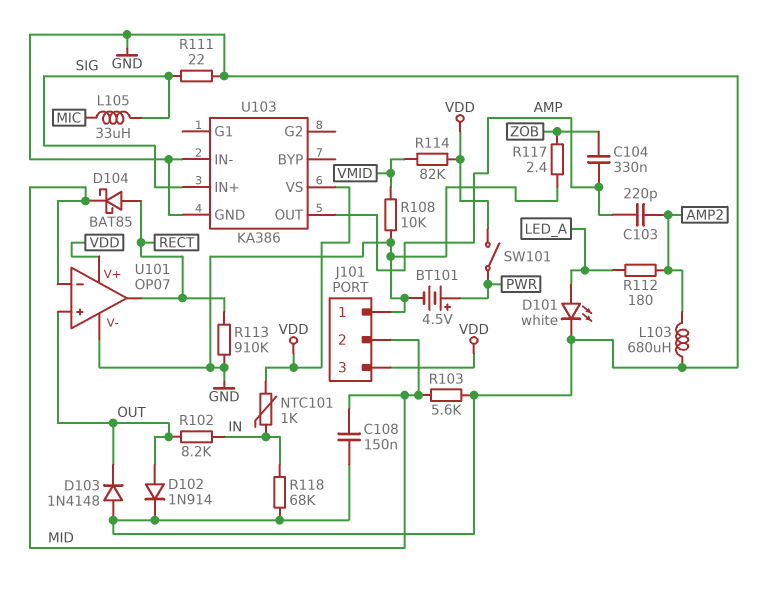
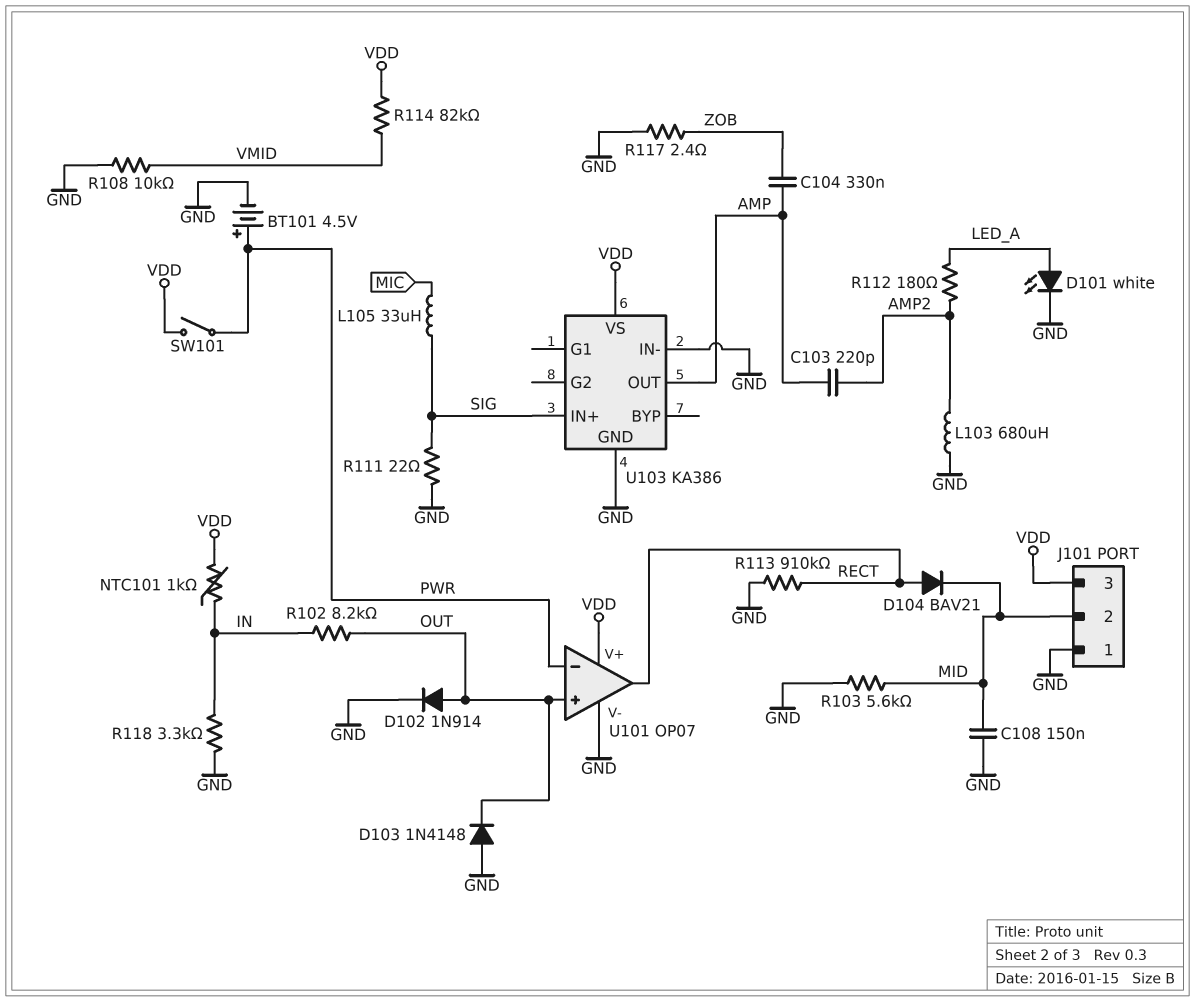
D104: schottky BAT85 (A RECT, K MID) -> diode BAV21 (A RECT, K MID)
R118: 68k (GND, IN) -> 3.3k (GND, IN)
U101 pin in-: MID -> PWR

